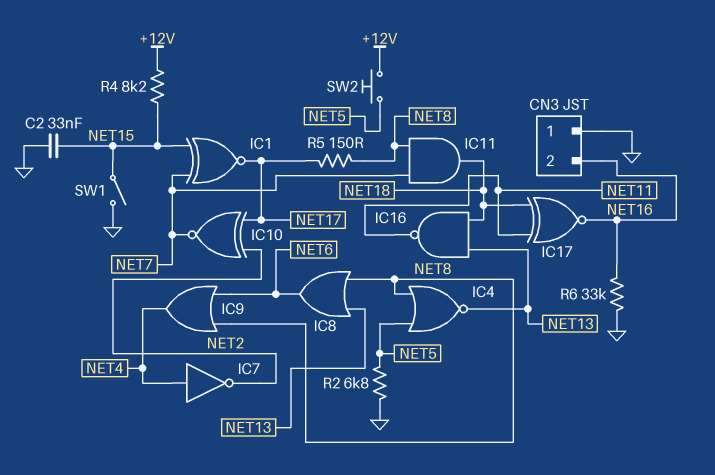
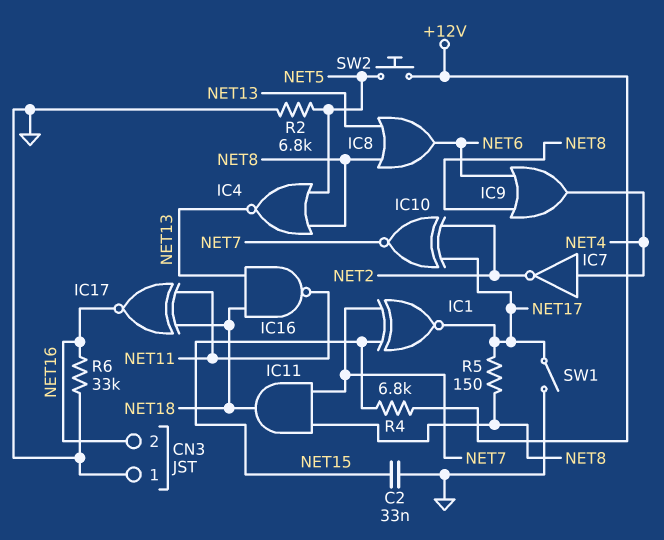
R4: 8.2k (+12V, NET15) -> 6.8k (+12V, NET15)
SW1: switch (GND, NET15) -> switch (GND, NET17)

